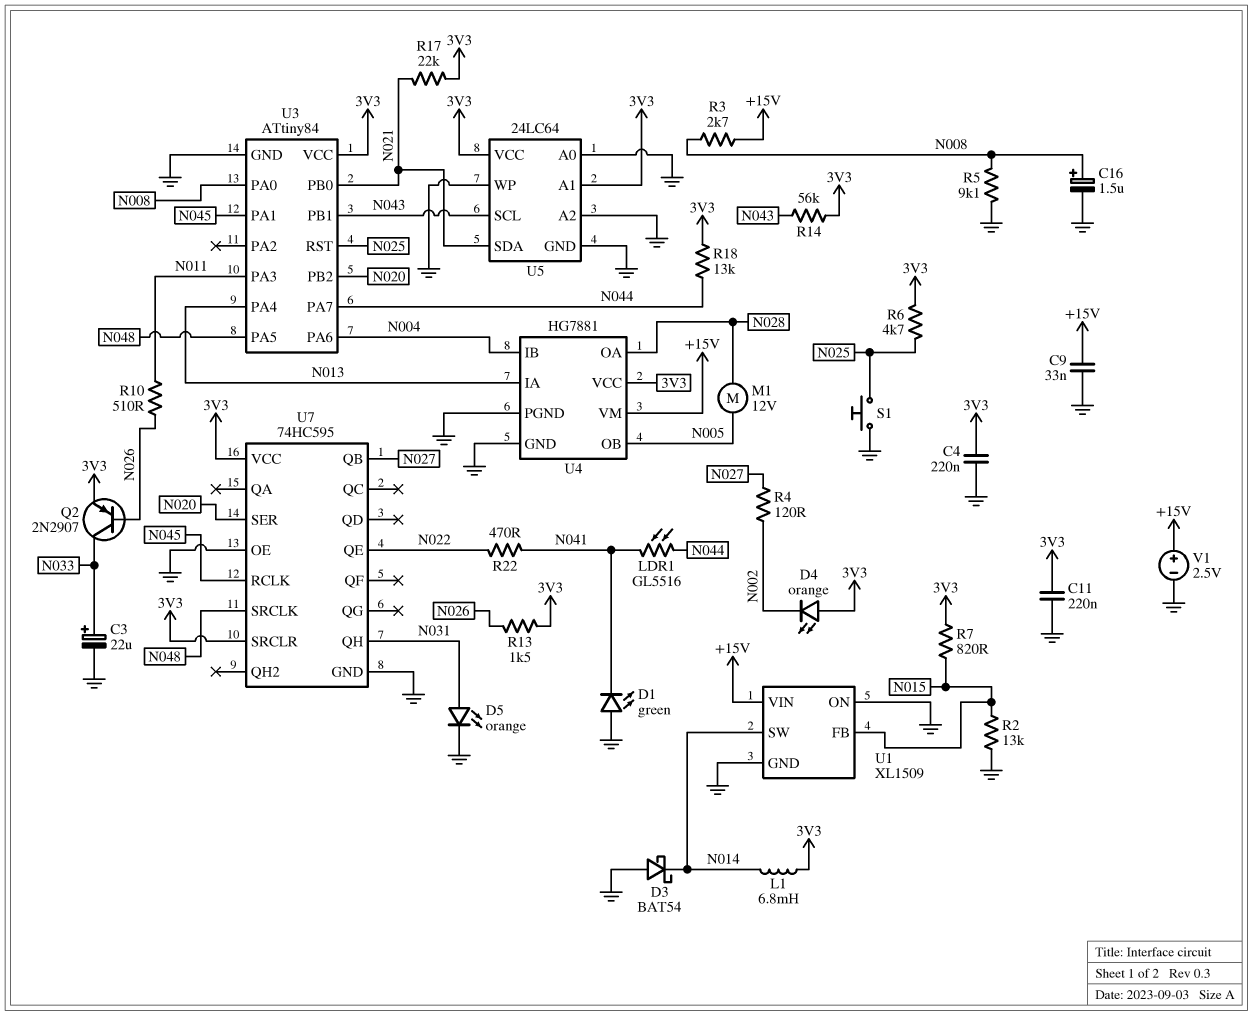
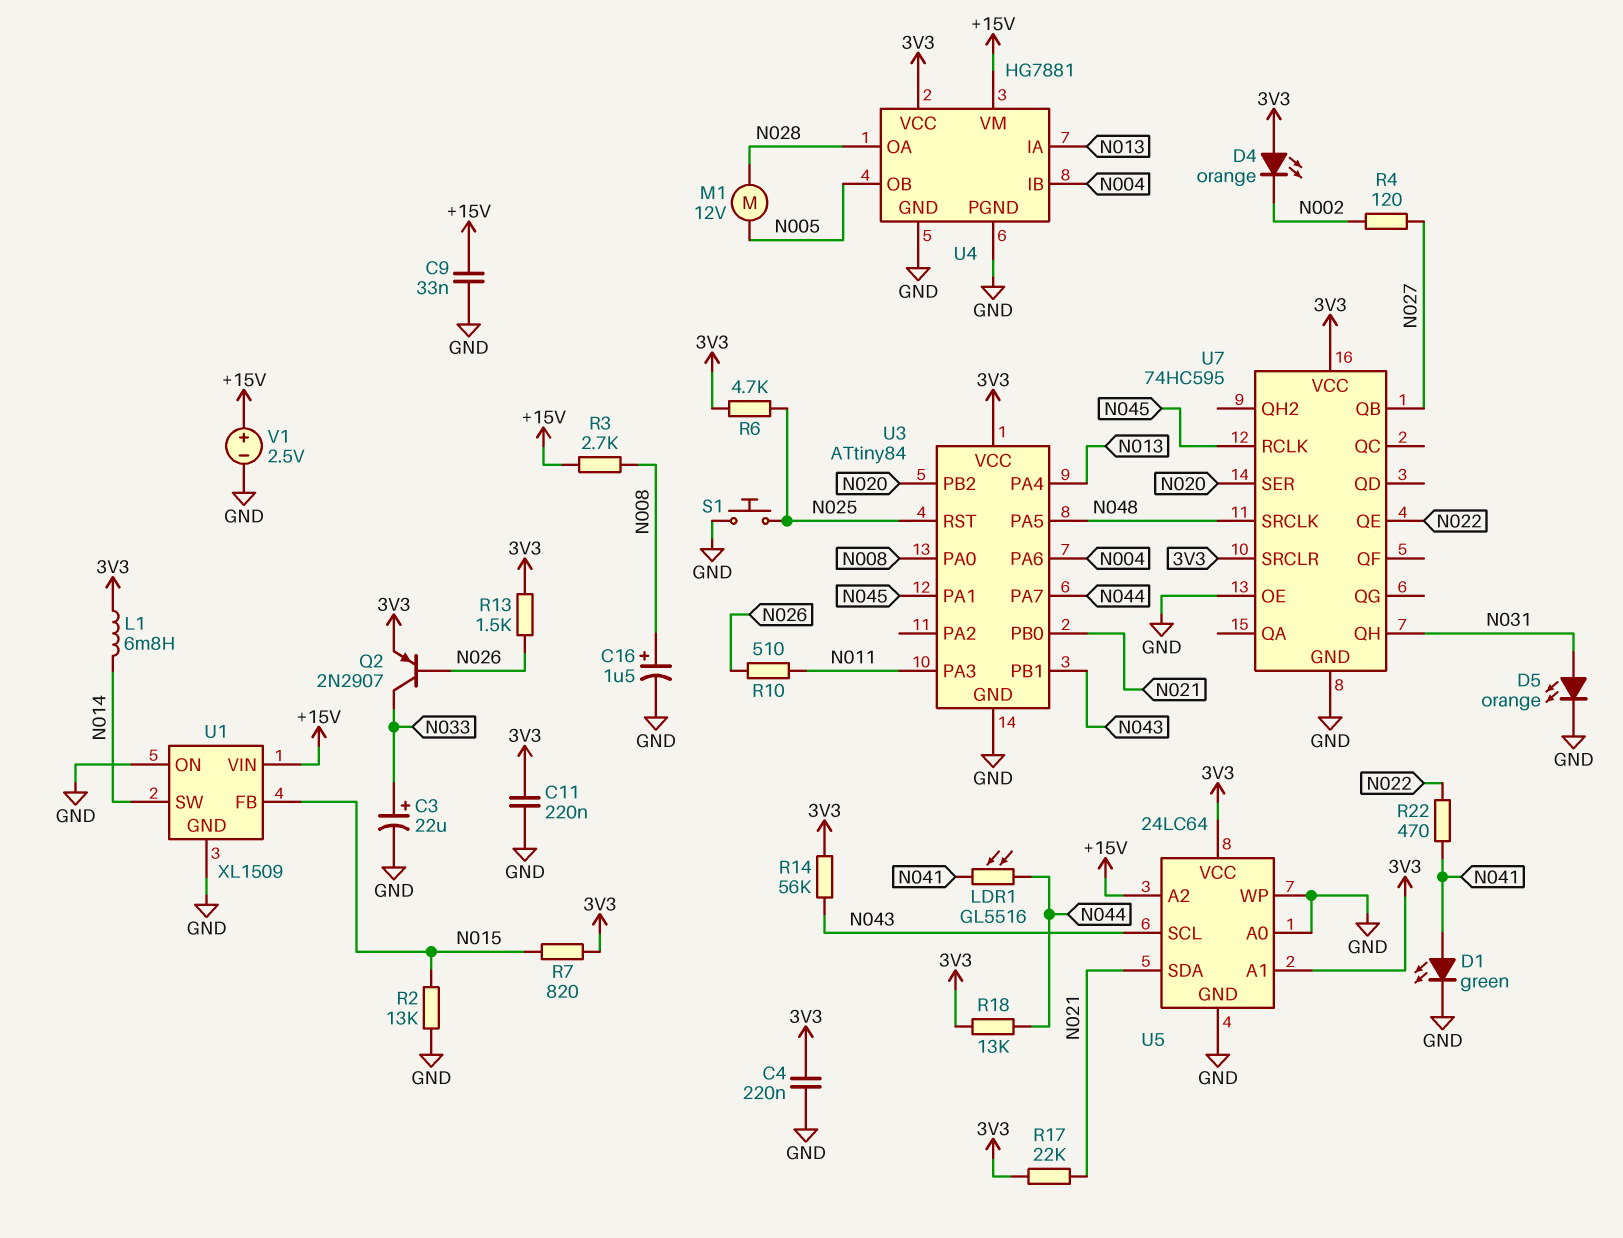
D1: LED green (A GND, K N041) -> LED green (A N041, K GND)
D3: schottky BAT54 (A GND, K N014) -> none
R5: 9.1k (GND, N008) -> none
U5 pin A2: GND -> +15V

